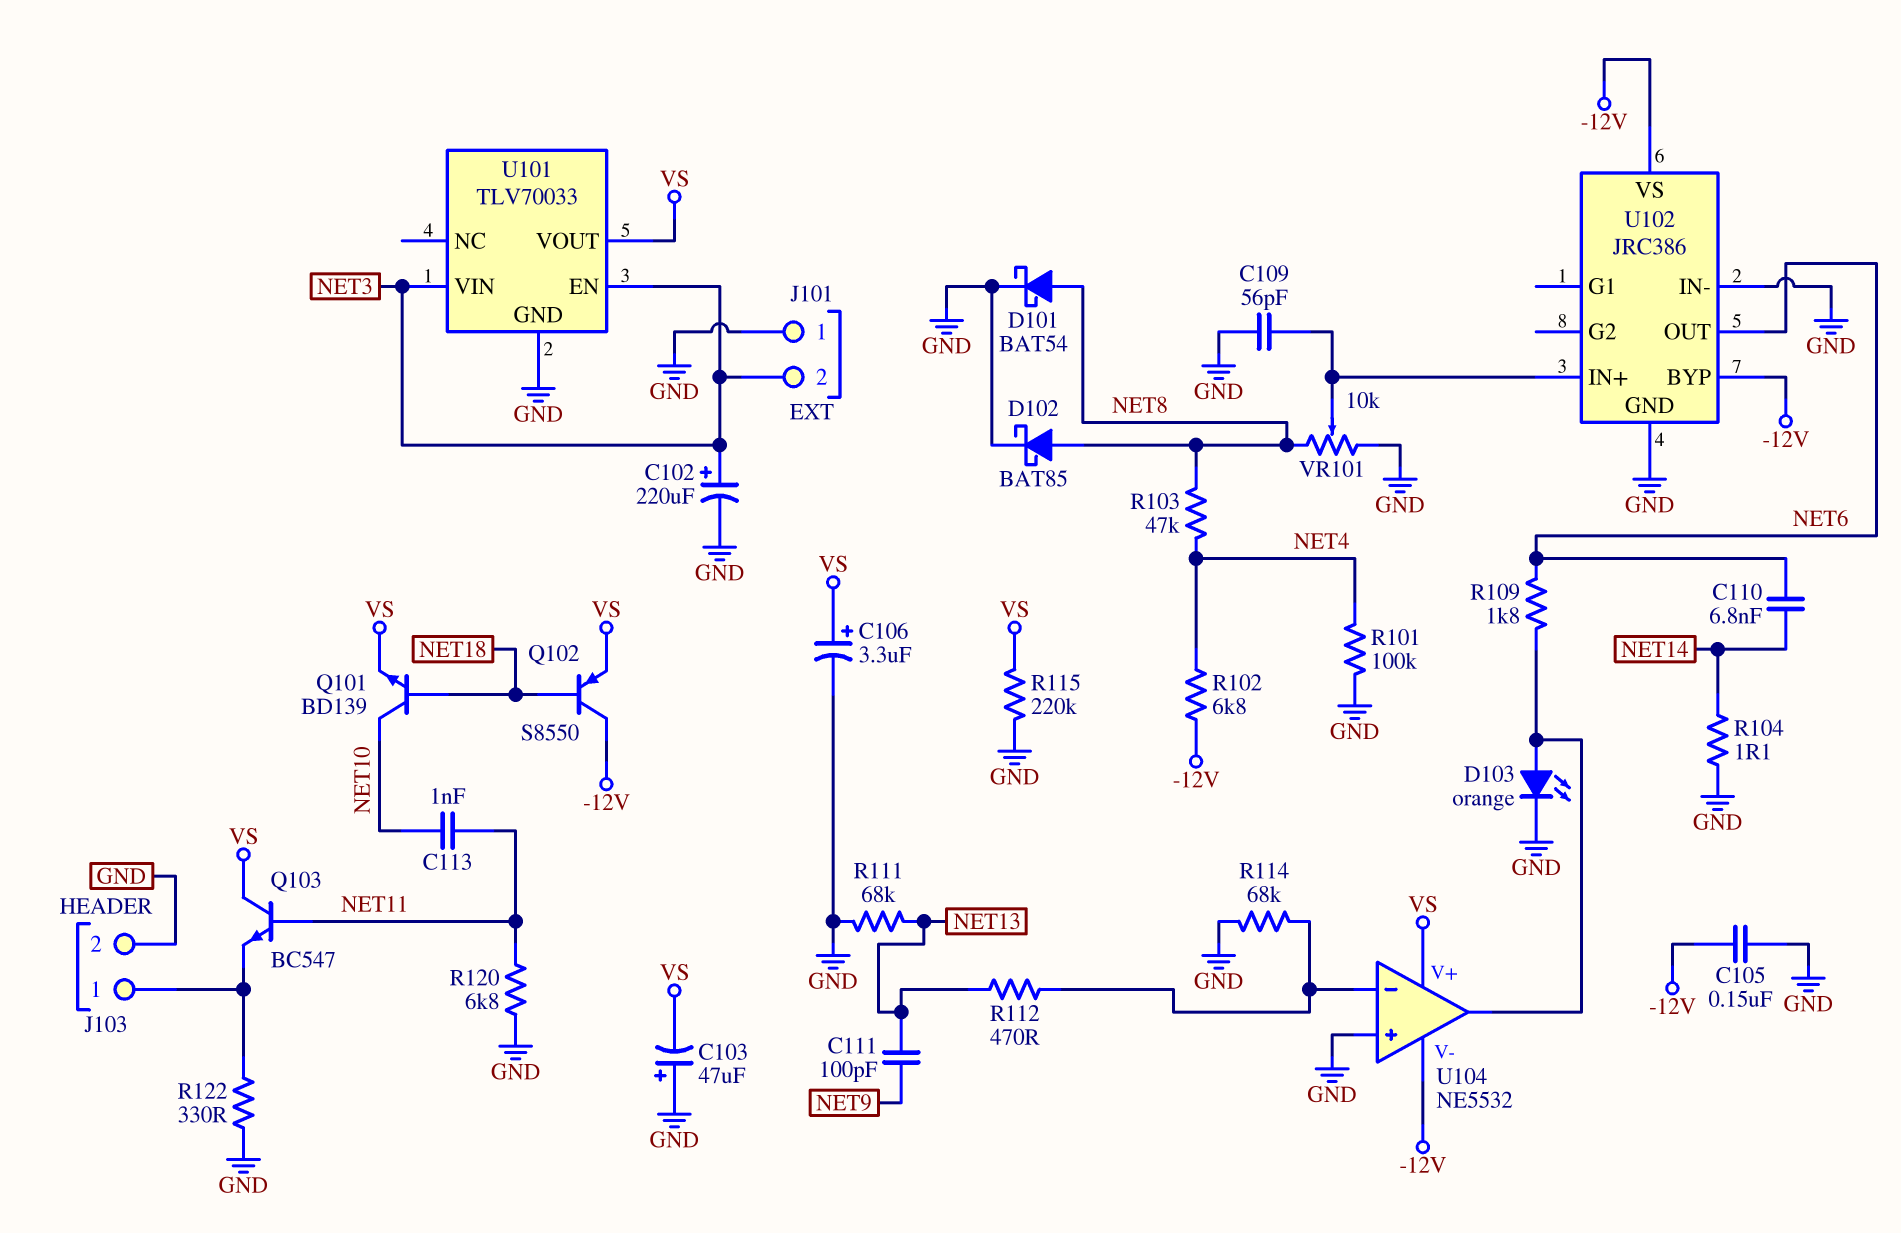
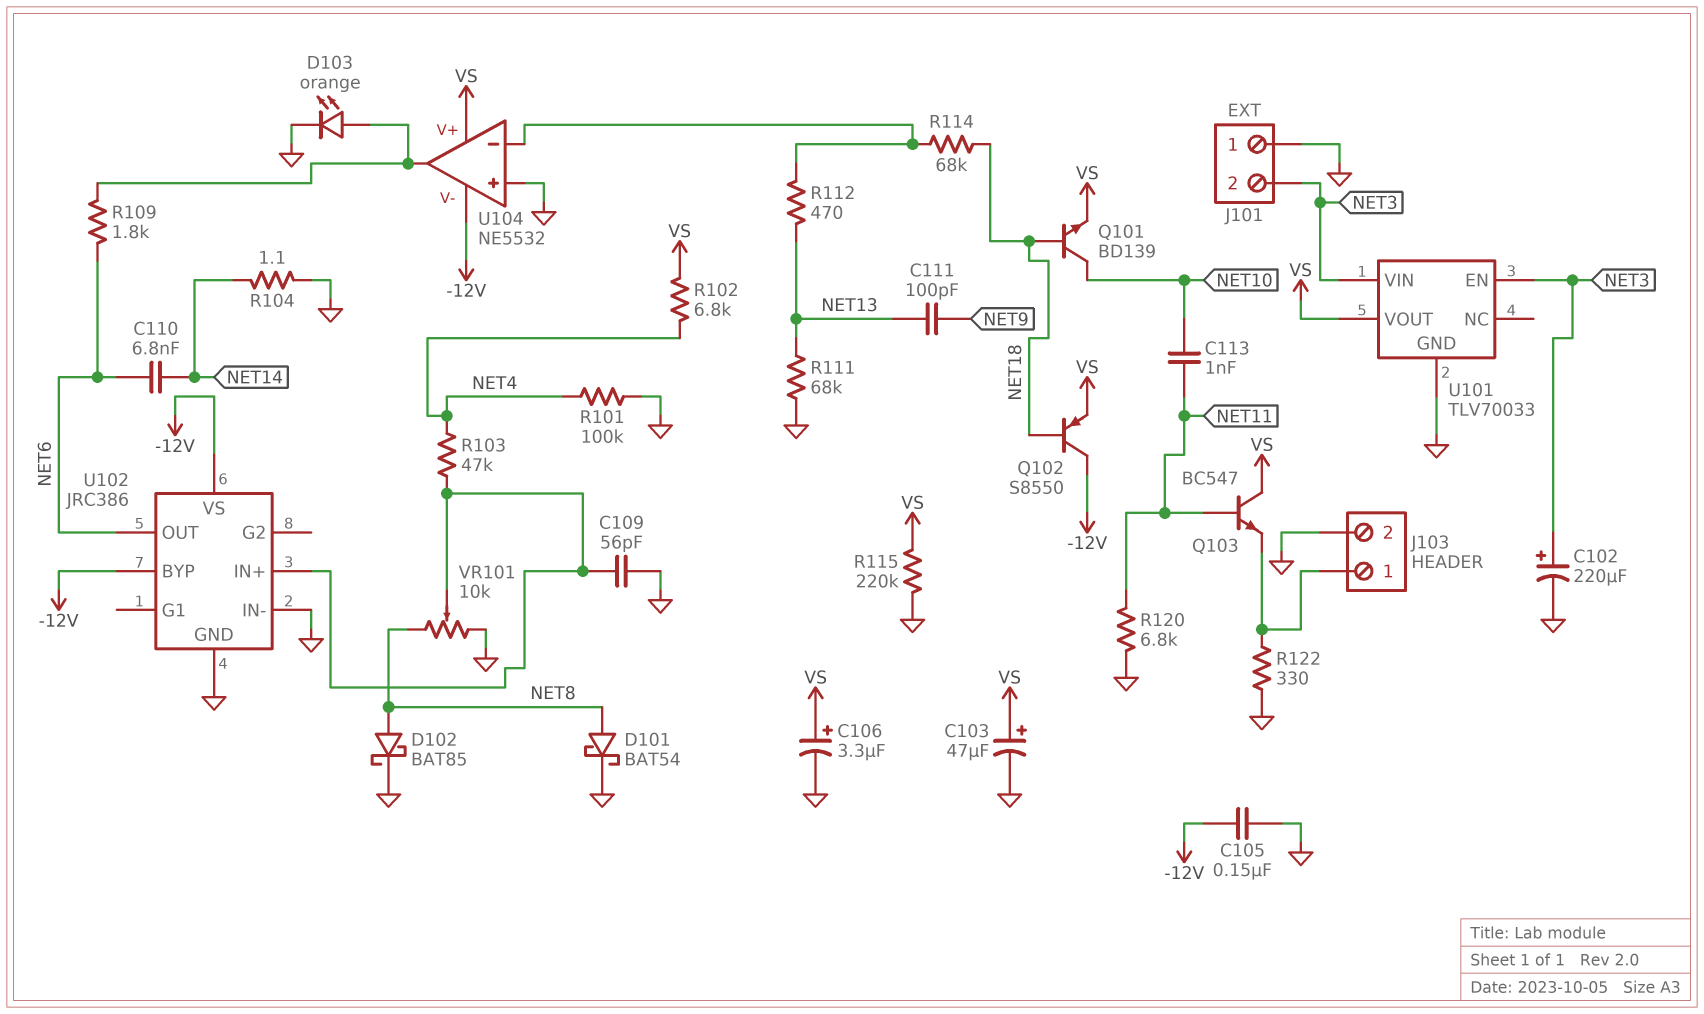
C103: 47uF (plus GND, minus VS) -> 47uF (plus VS, minus GND)
R102: 6.8k (-12V, NET4) -> 6.8k (NET4, VS)
R103: 47k (NET4, NET8) -> 47k (NET4, U102/IN+)
R114: 68k (GND, U104/in-) -> 68k (NET18, U104/in-)

